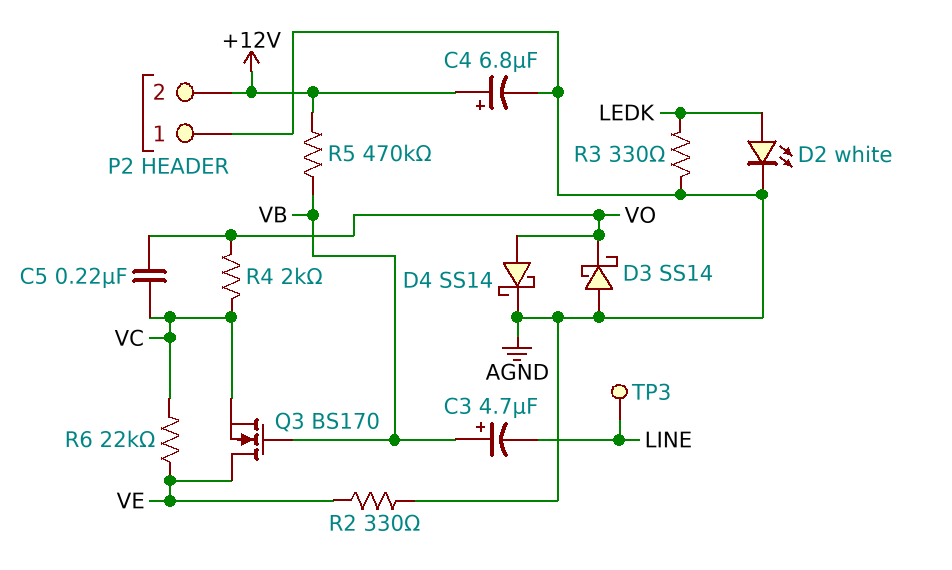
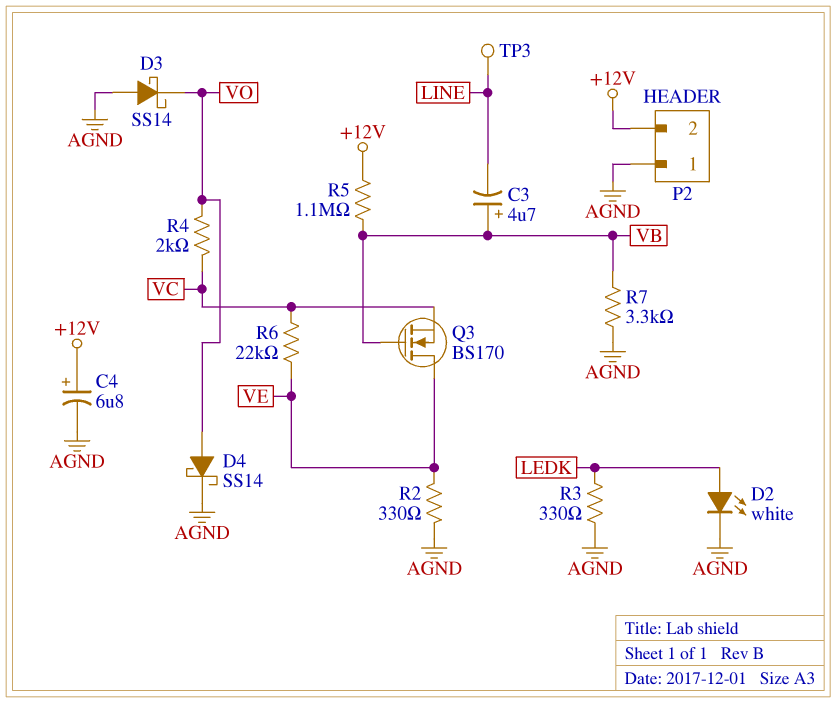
C5: 220nF (VC, VO) -> none
R5: 470k (+12V, VB) -> 1.1M (+12V, VB)
R7: none -> 3.3k (AGND, VB)

